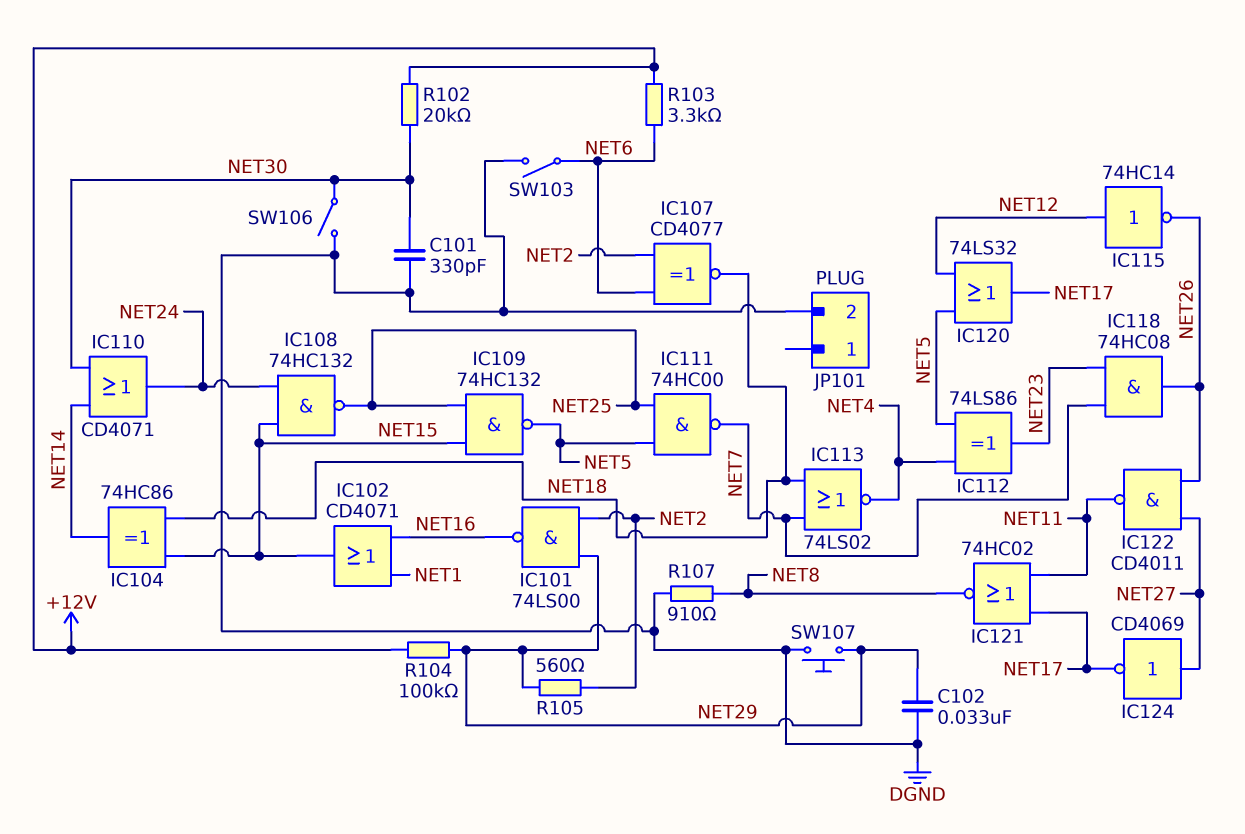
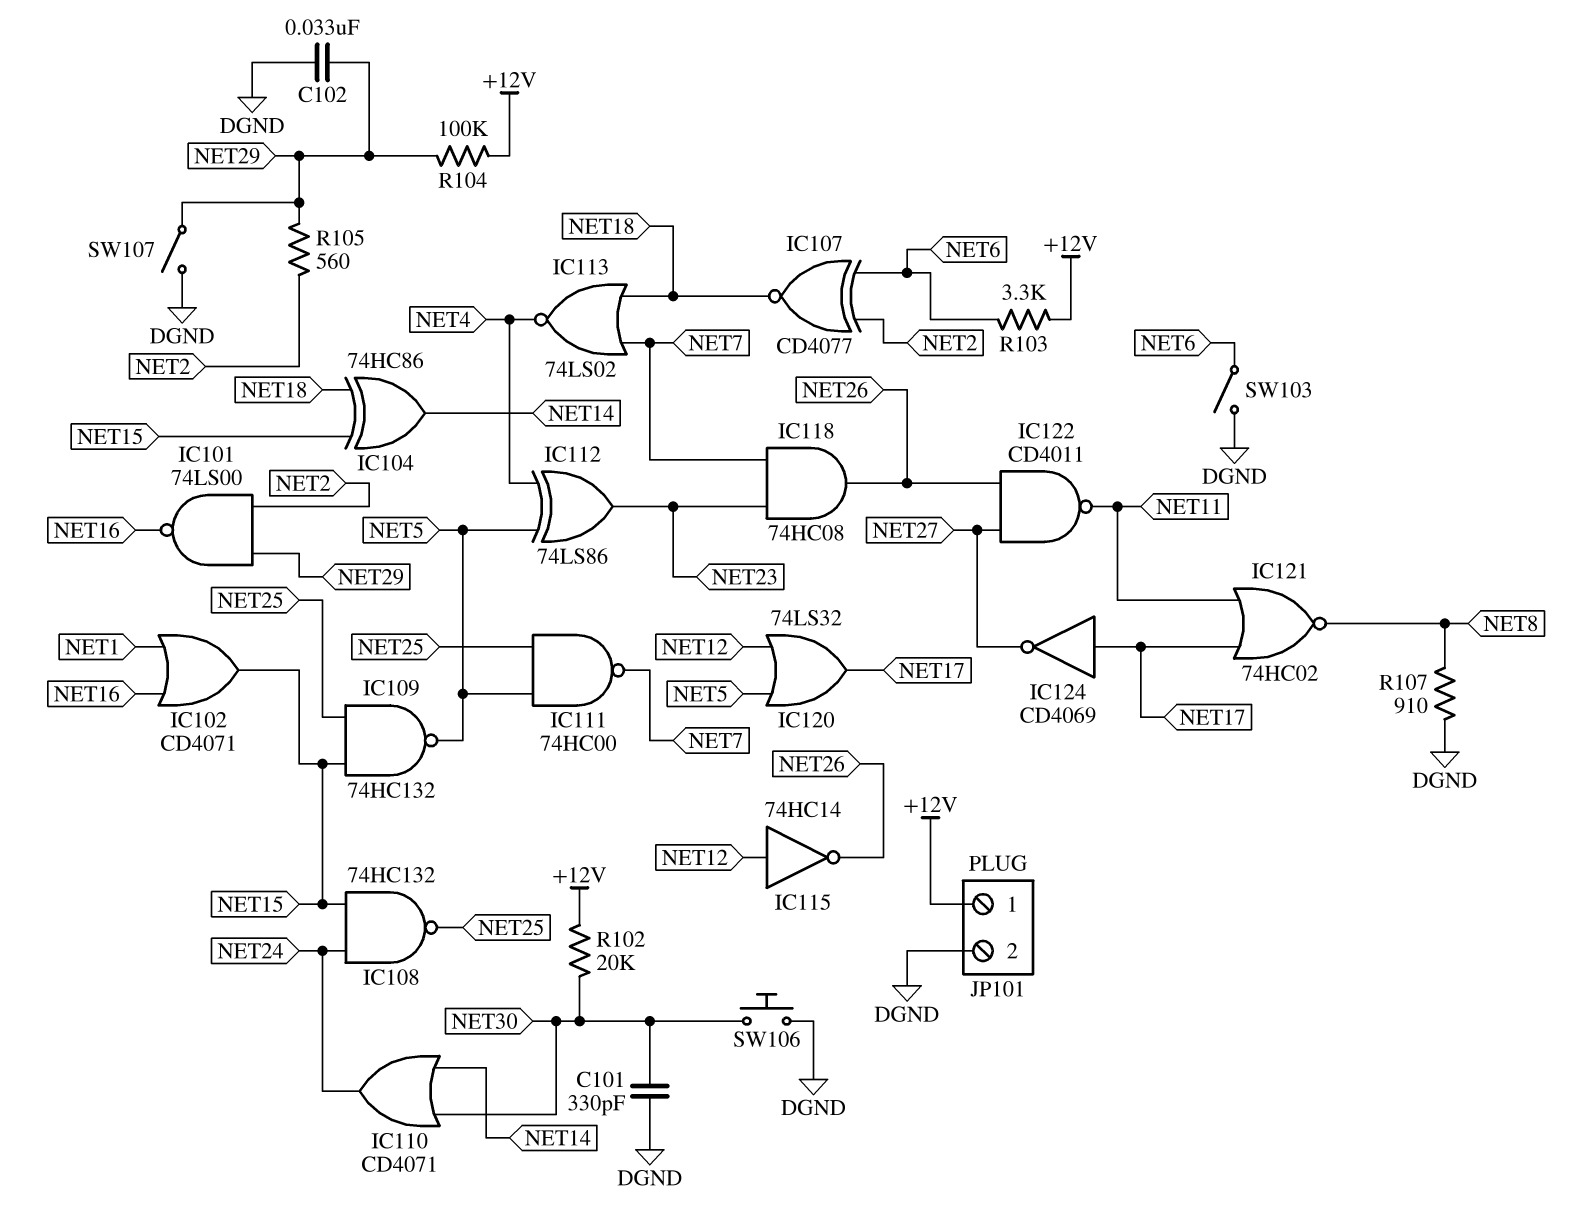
IC124: NOT CD4069 (in NET27, out NET17) -> NOT CD4069 (in NET17, out NET27)
JP101 pin 1: none -> +12V
SW106: switch (DGND, NET30) -> button (DGND, NET30)
SW107: button (DGND, NET29) -> switch (DGND, NET29)

